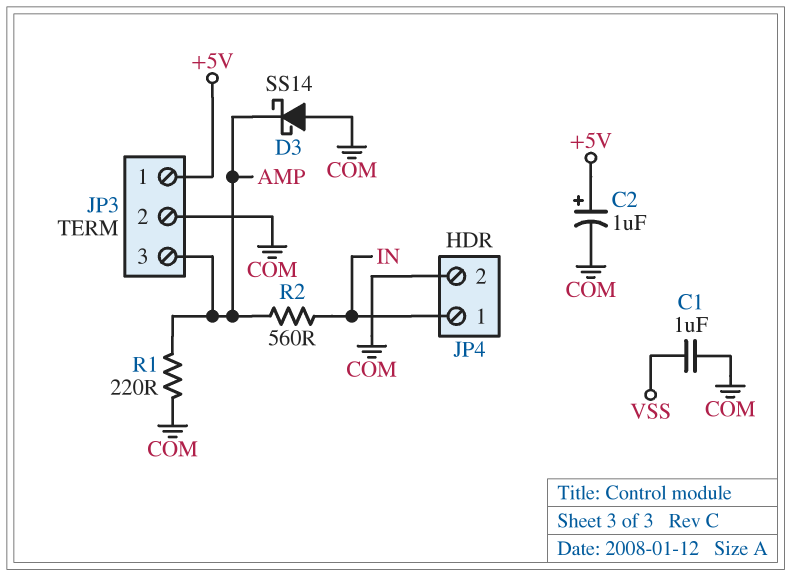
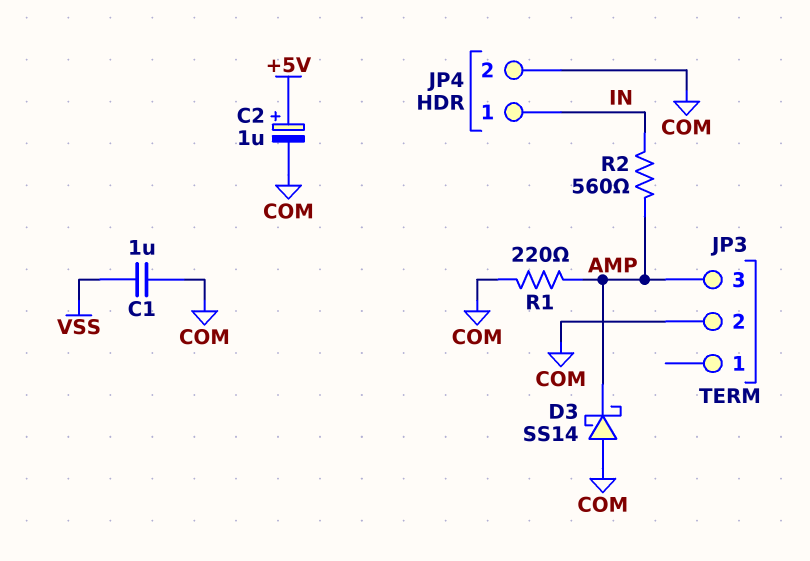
JP3 pin 1: +5V -> none

